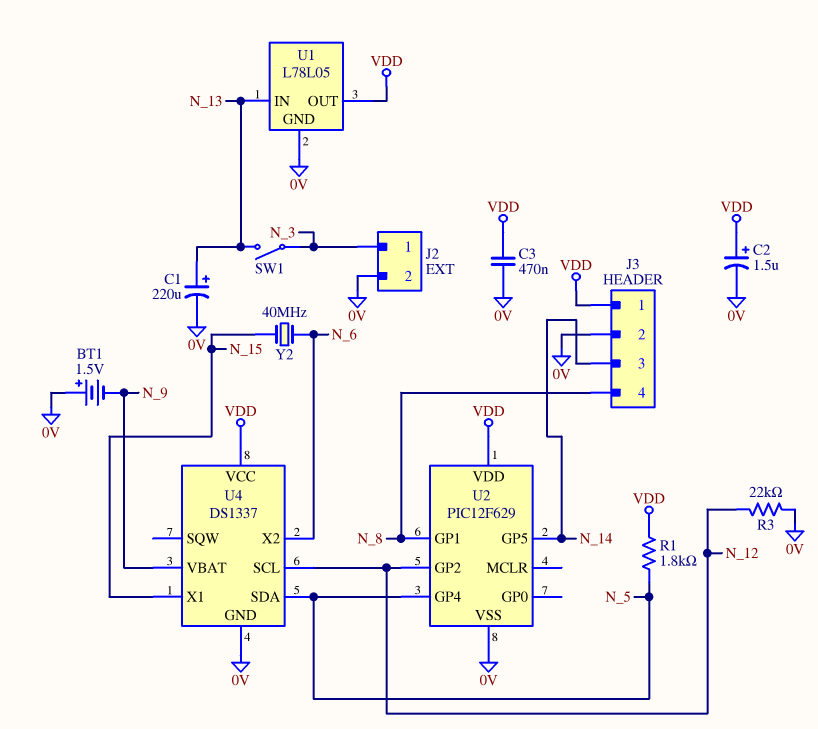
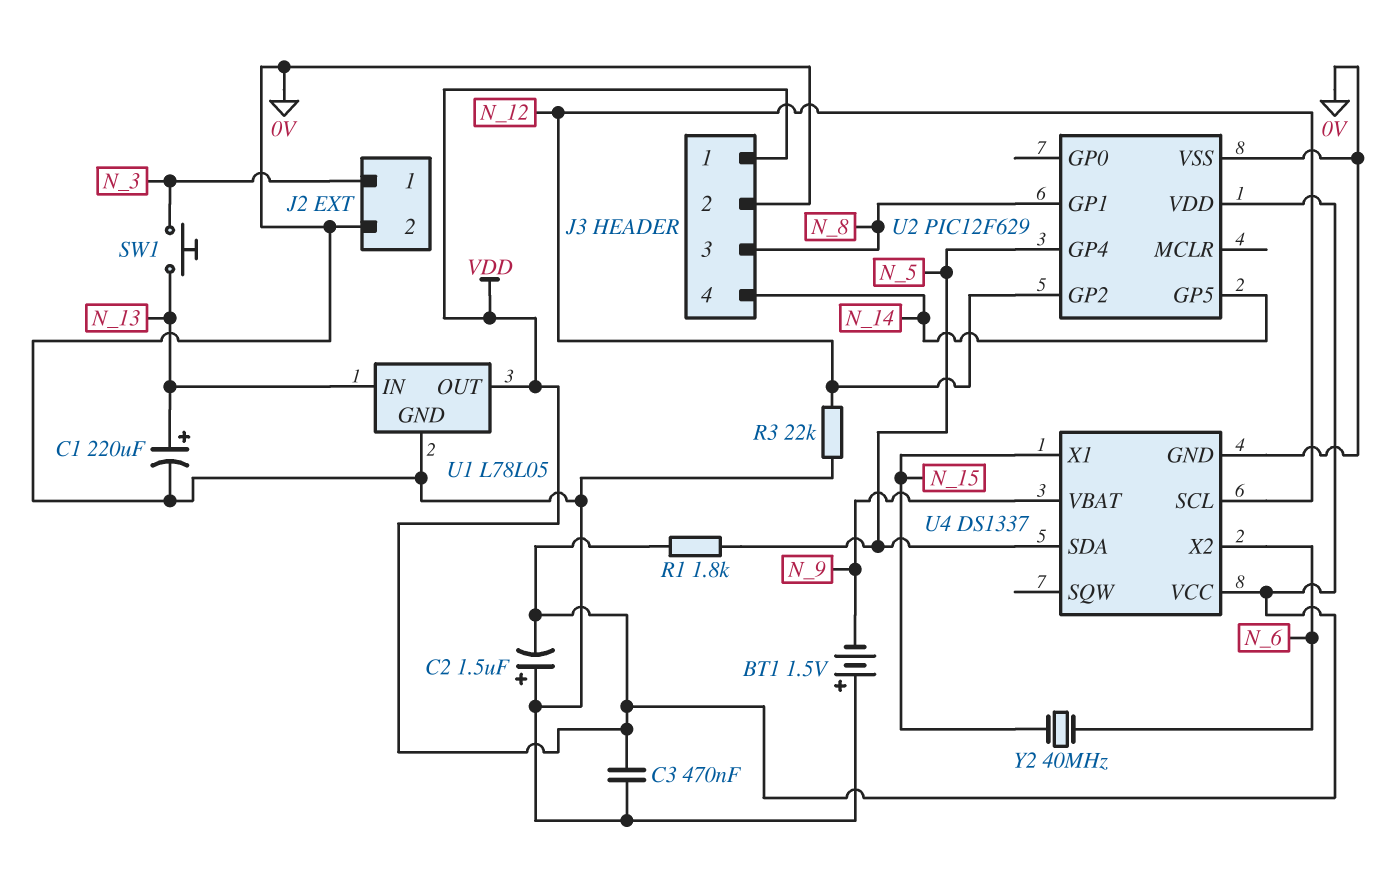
C2: 1.5uF (plus VDD, minus 0V) -> 1.5uF (plus 0V, minus VDD)
J3 pin 3: N_14 -> N_8
J3 pin 4: N_8 -> N_14
SW1: switch (N_3, N_13) -> button (N_3, N_13)

